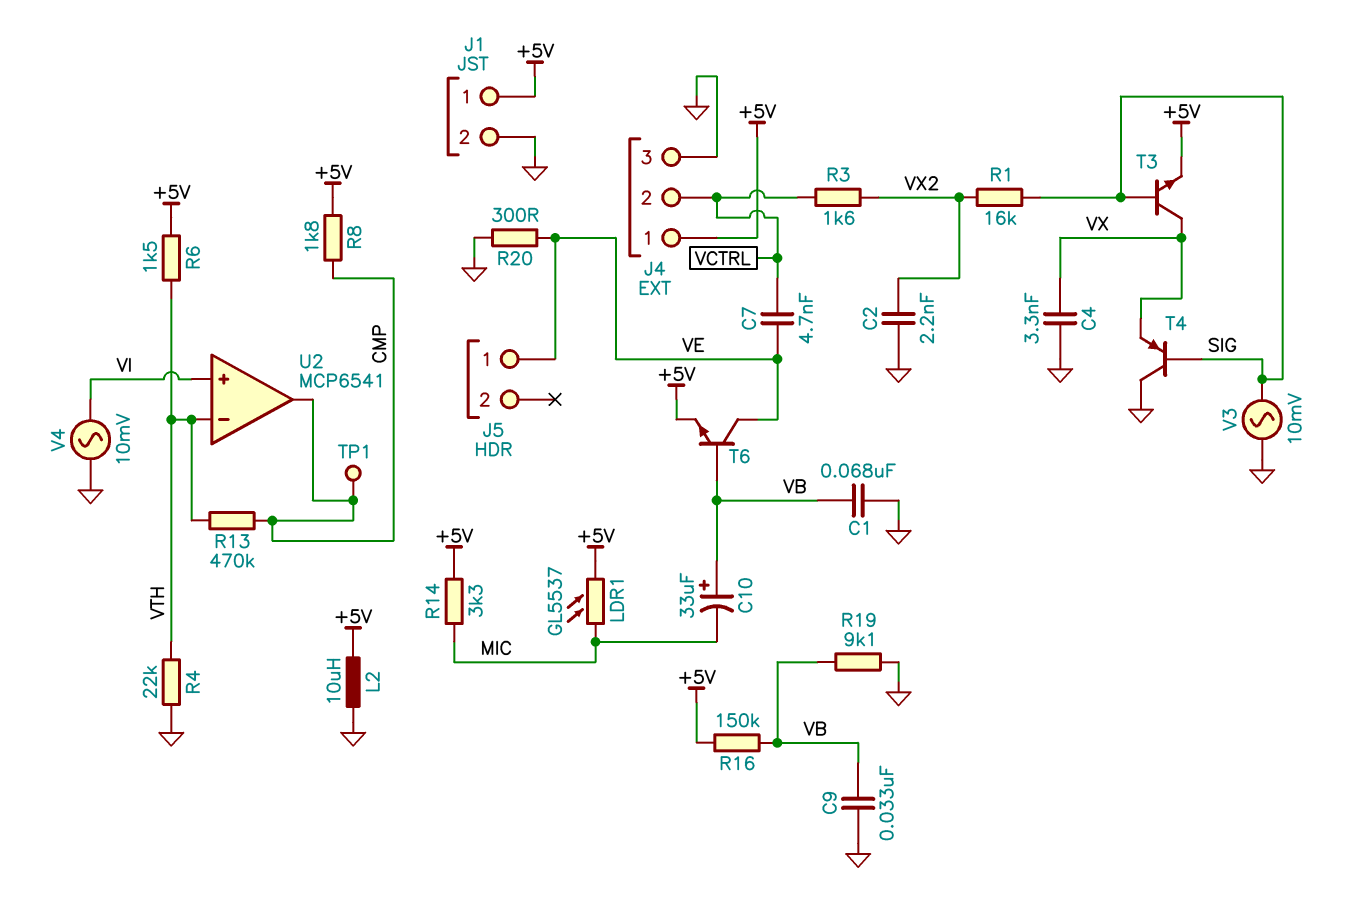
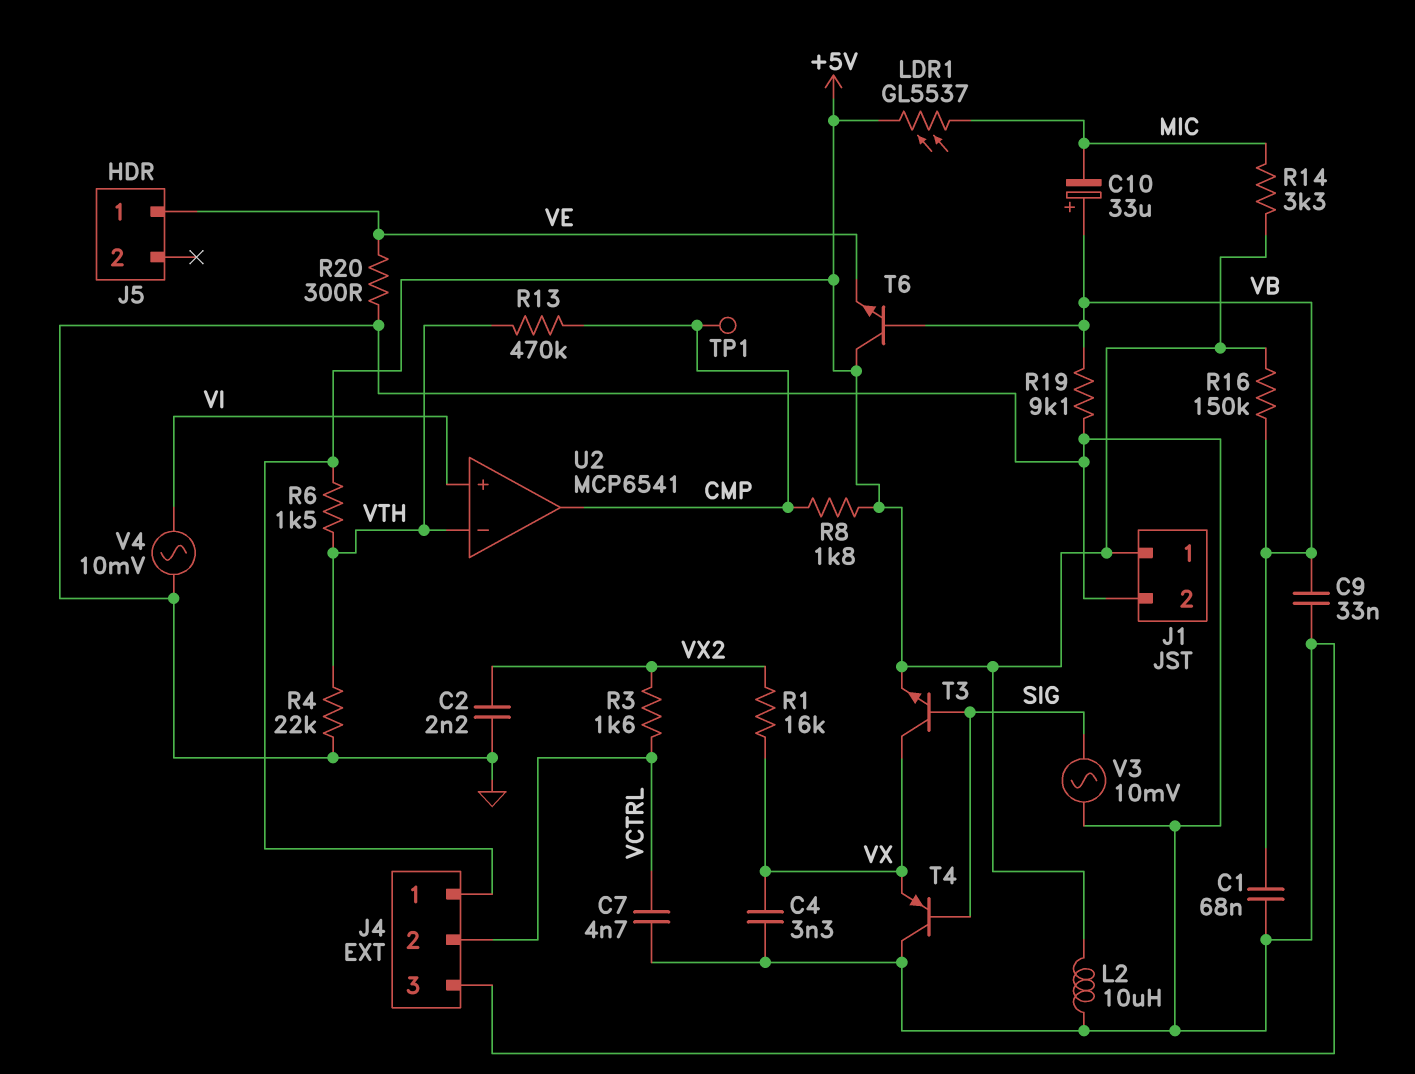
C7: 4.7nF (VCTRL, VE) -> 4.7nF (GND, VCTRL)
R1: 16k (SIG, VX2) -> 16k (VX, VX2)
T6: NPN (B VB, C VE, E +5V) -> NPN (B VB, C +5V, E VE)

